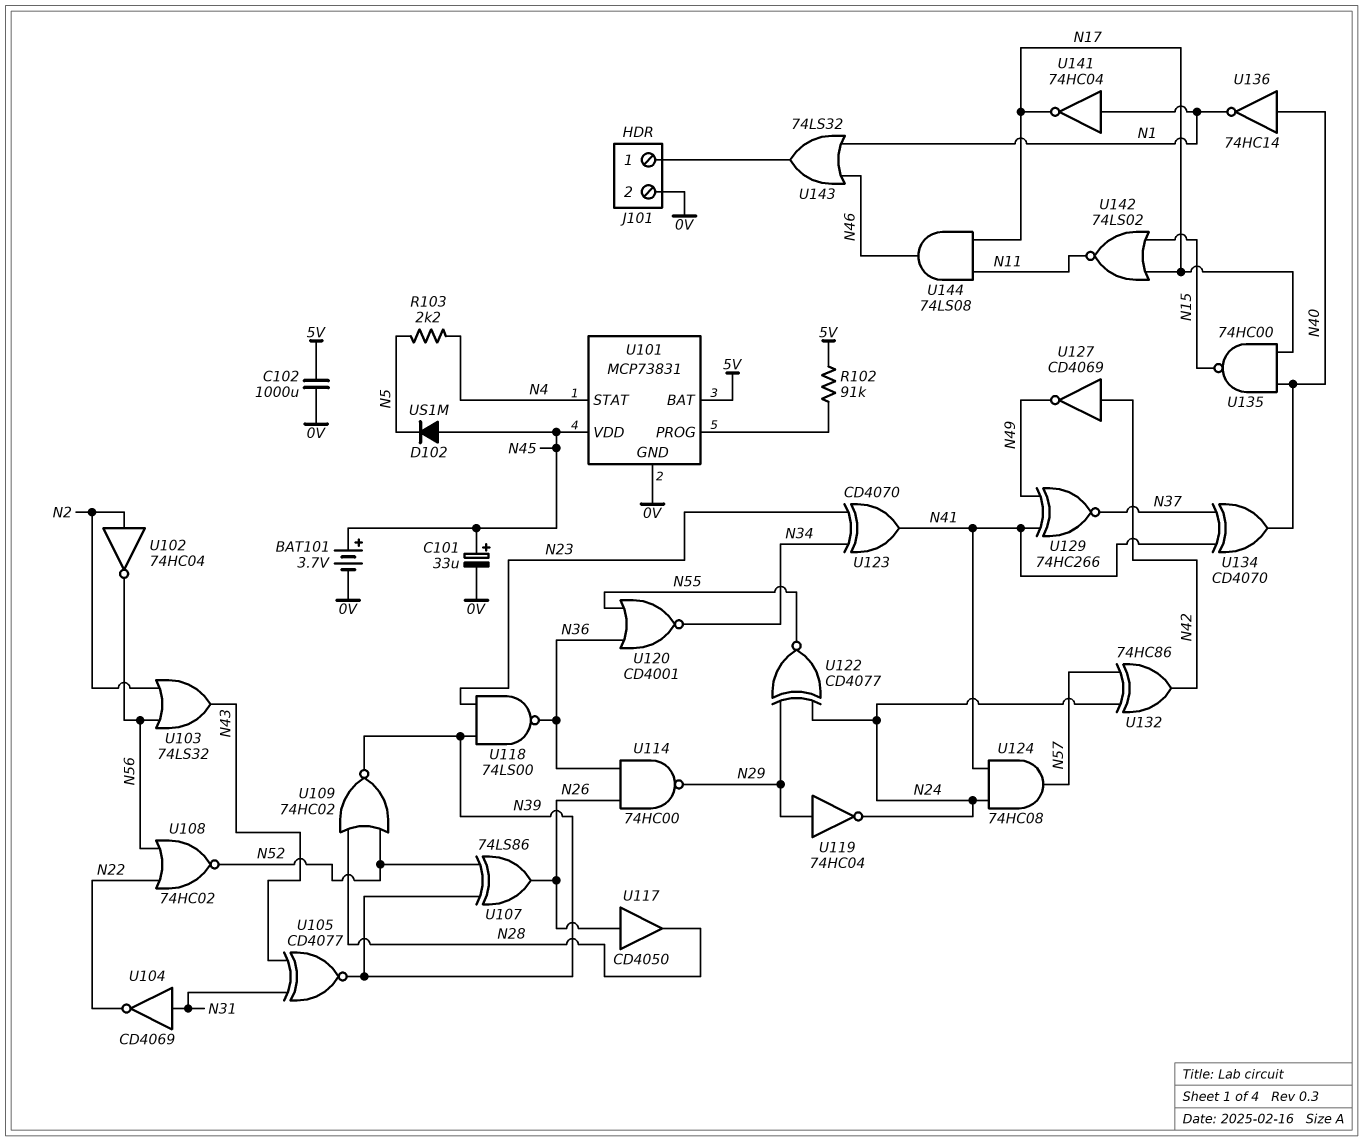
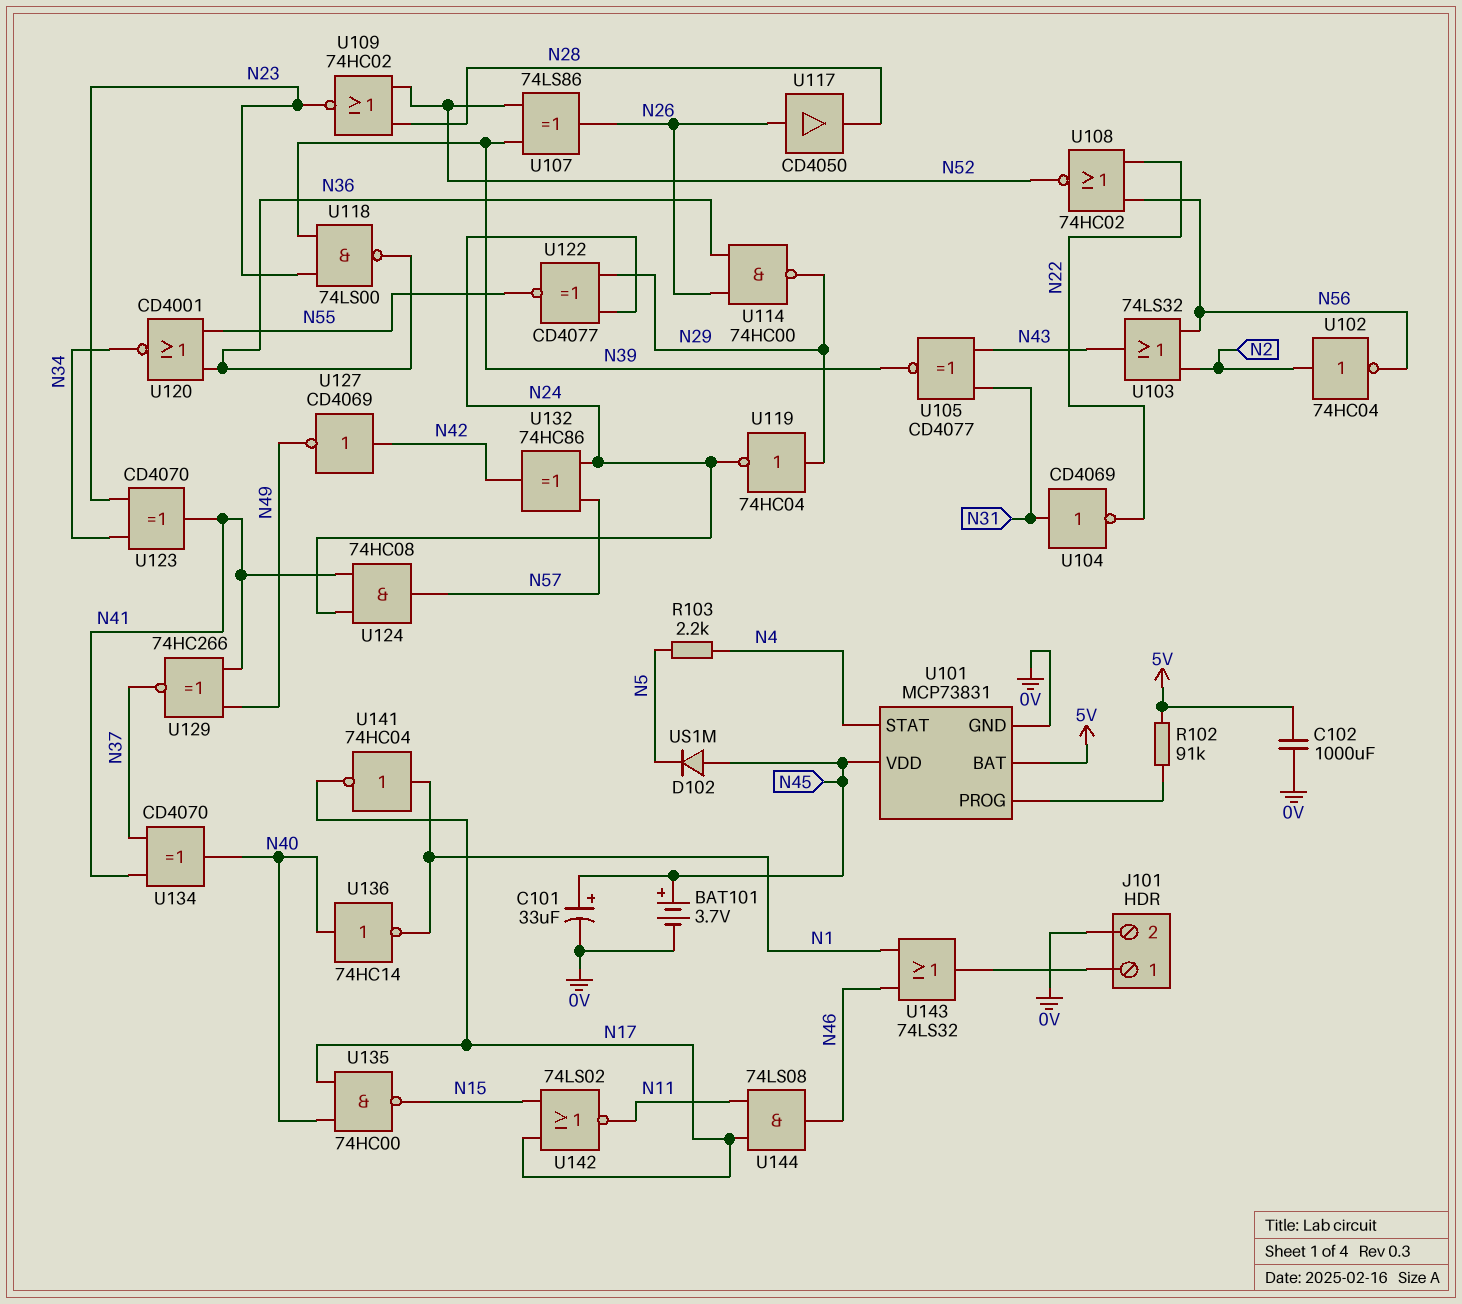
U109: NOR 74HC02 (in N28, in N52, out N39) -> NOR 74HC02 (in N28, in N52, out N23)

